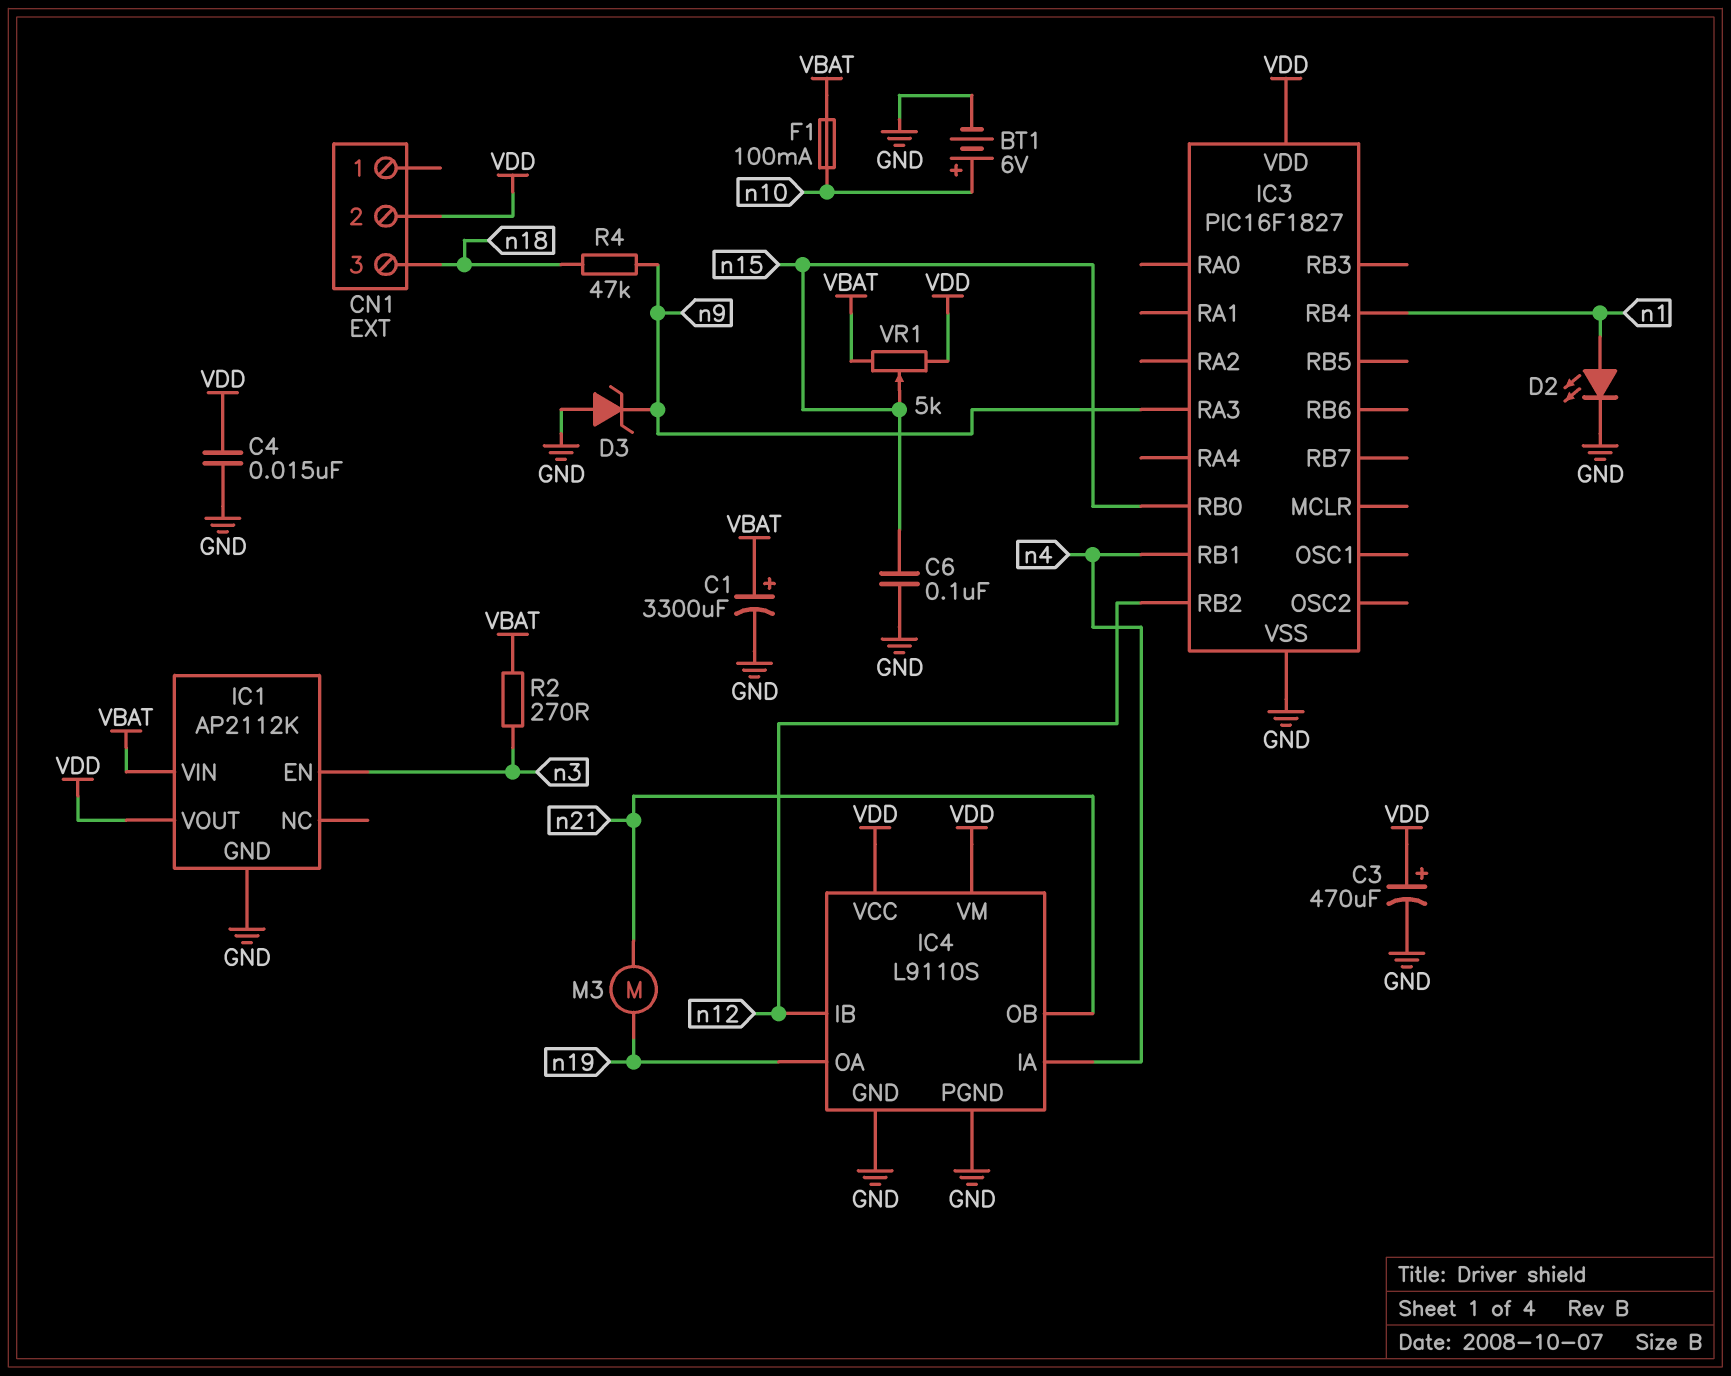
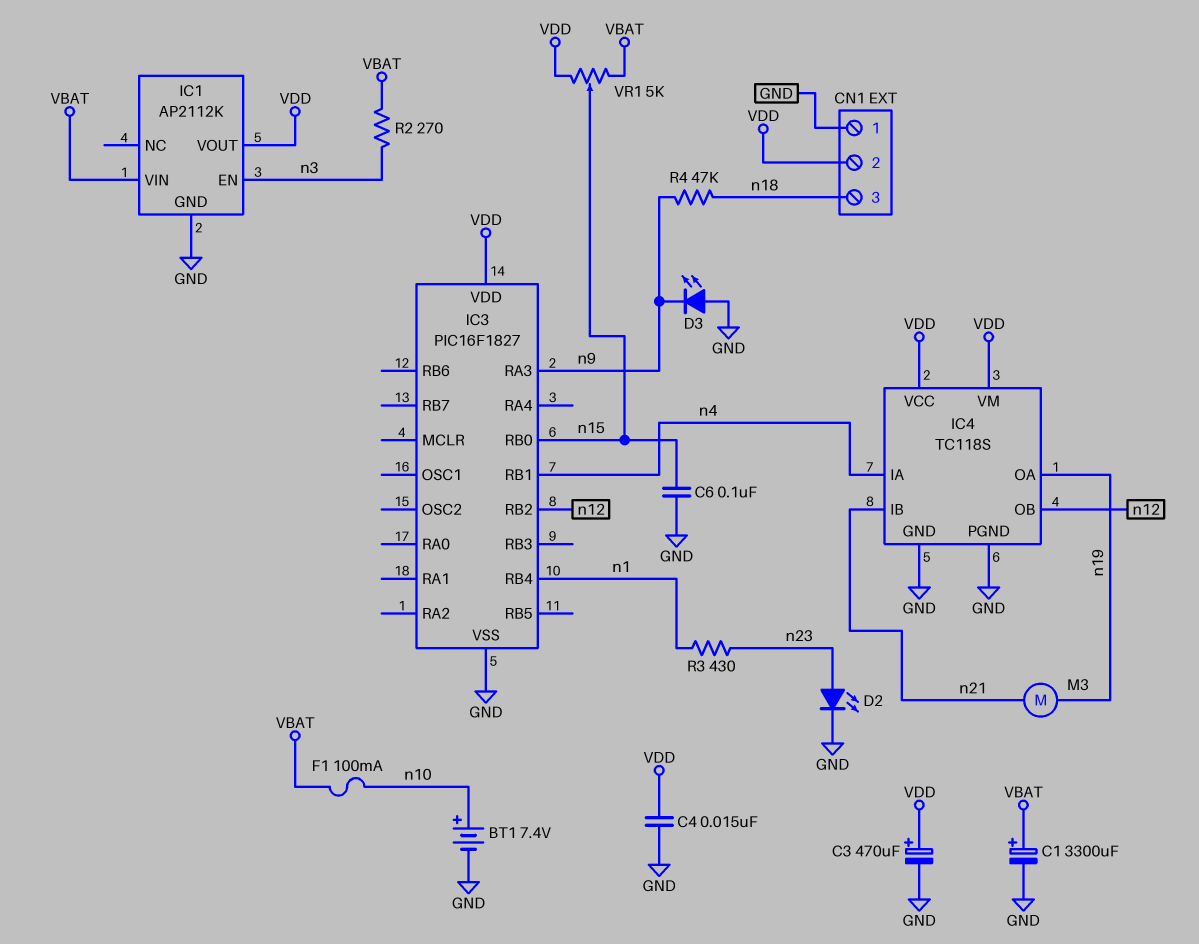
BT1: 6V (plus n10, minus GND) -> 7.4V (plus n10, minus GND)
CN1 pin 1: none -> GND
D2: LED (A n1, K GND) -> LED (A n23, K GND)
D3: zener (A GND, K n9) -> LED (A GND, K n9)
IC4: L9110S -> TC118S
IC4 pin IB: n12 -> n21
IC4 pin OB: n21 -> n12
R3: none -> 430 (n1, n23)

